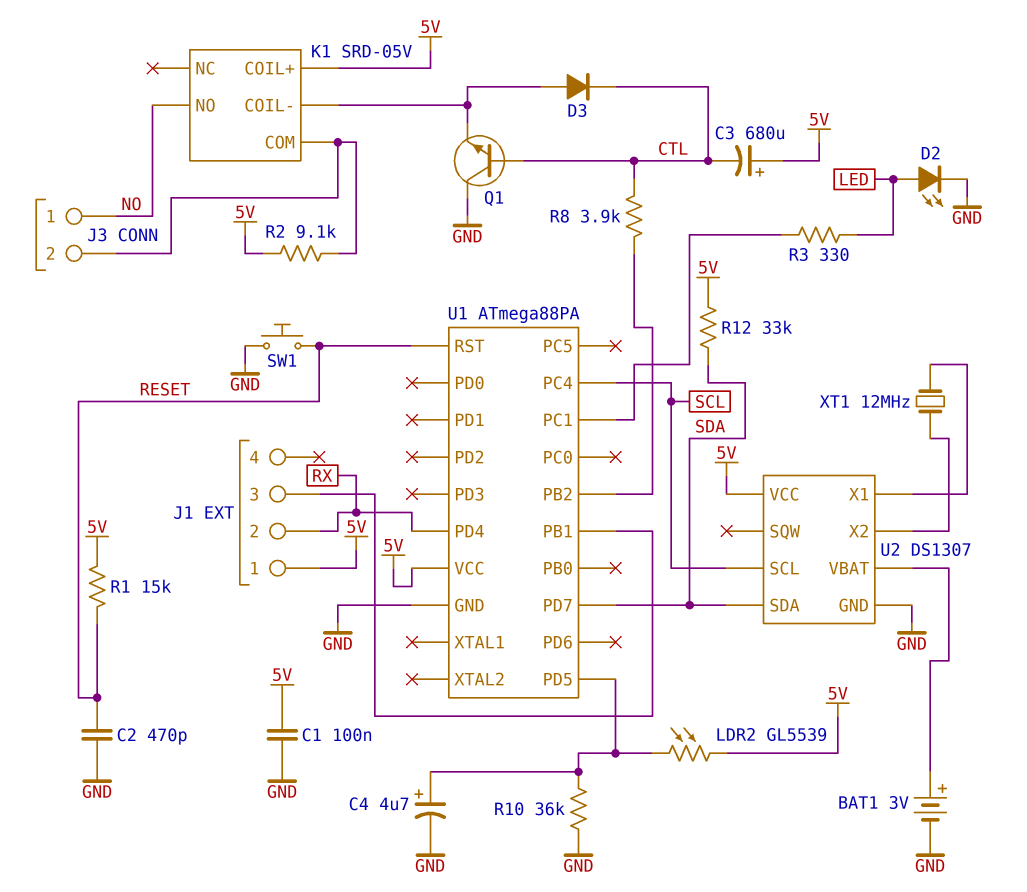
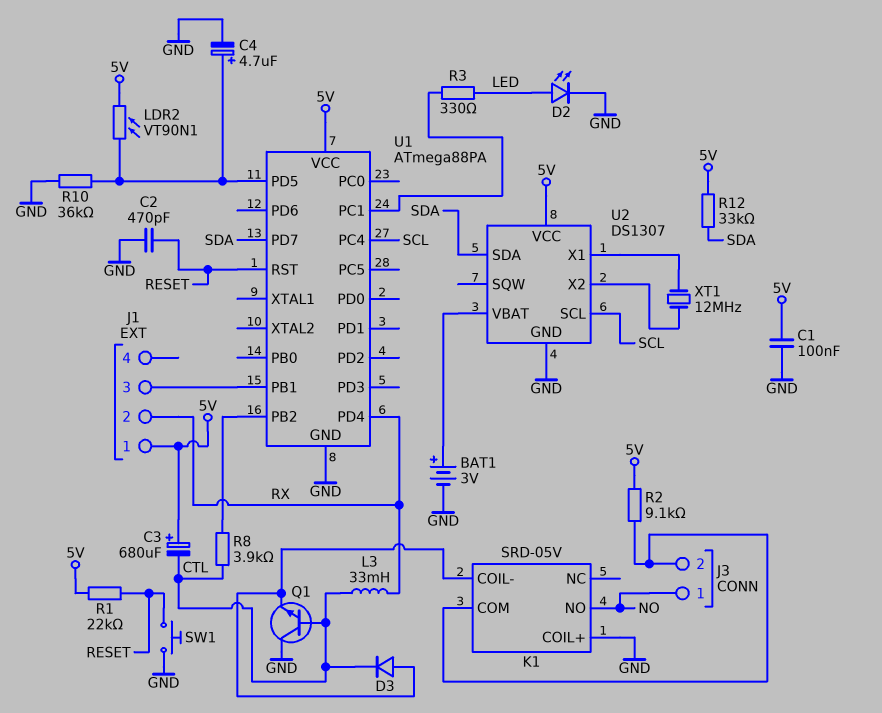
K1 pin COIL+: 5V -> GND
L3: none -> 33mH (CTL, RX)
LDR2: GL5539 (5V, U1/PD5) -> VT90N1 (5V, U1/PD5)
R1: 15k (5V, RESET) -> 22k (5V, RESET)

